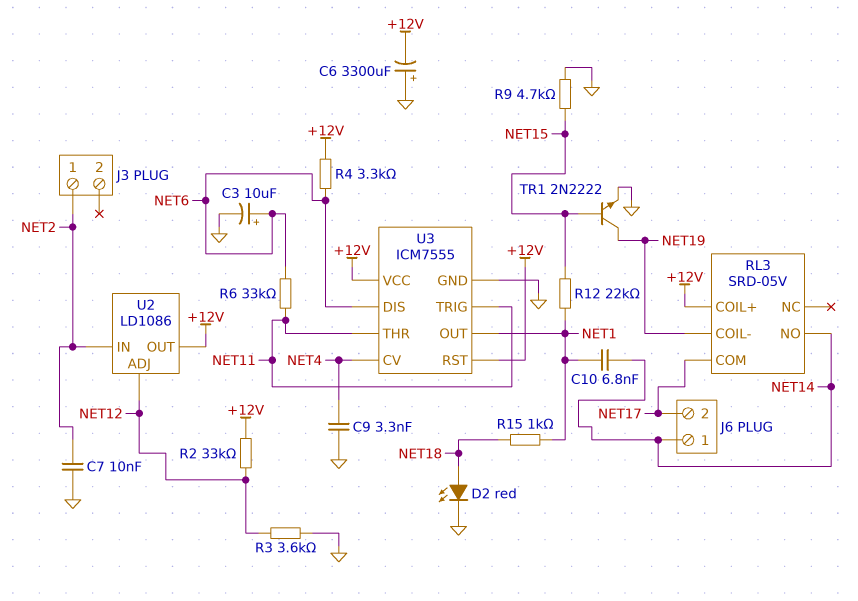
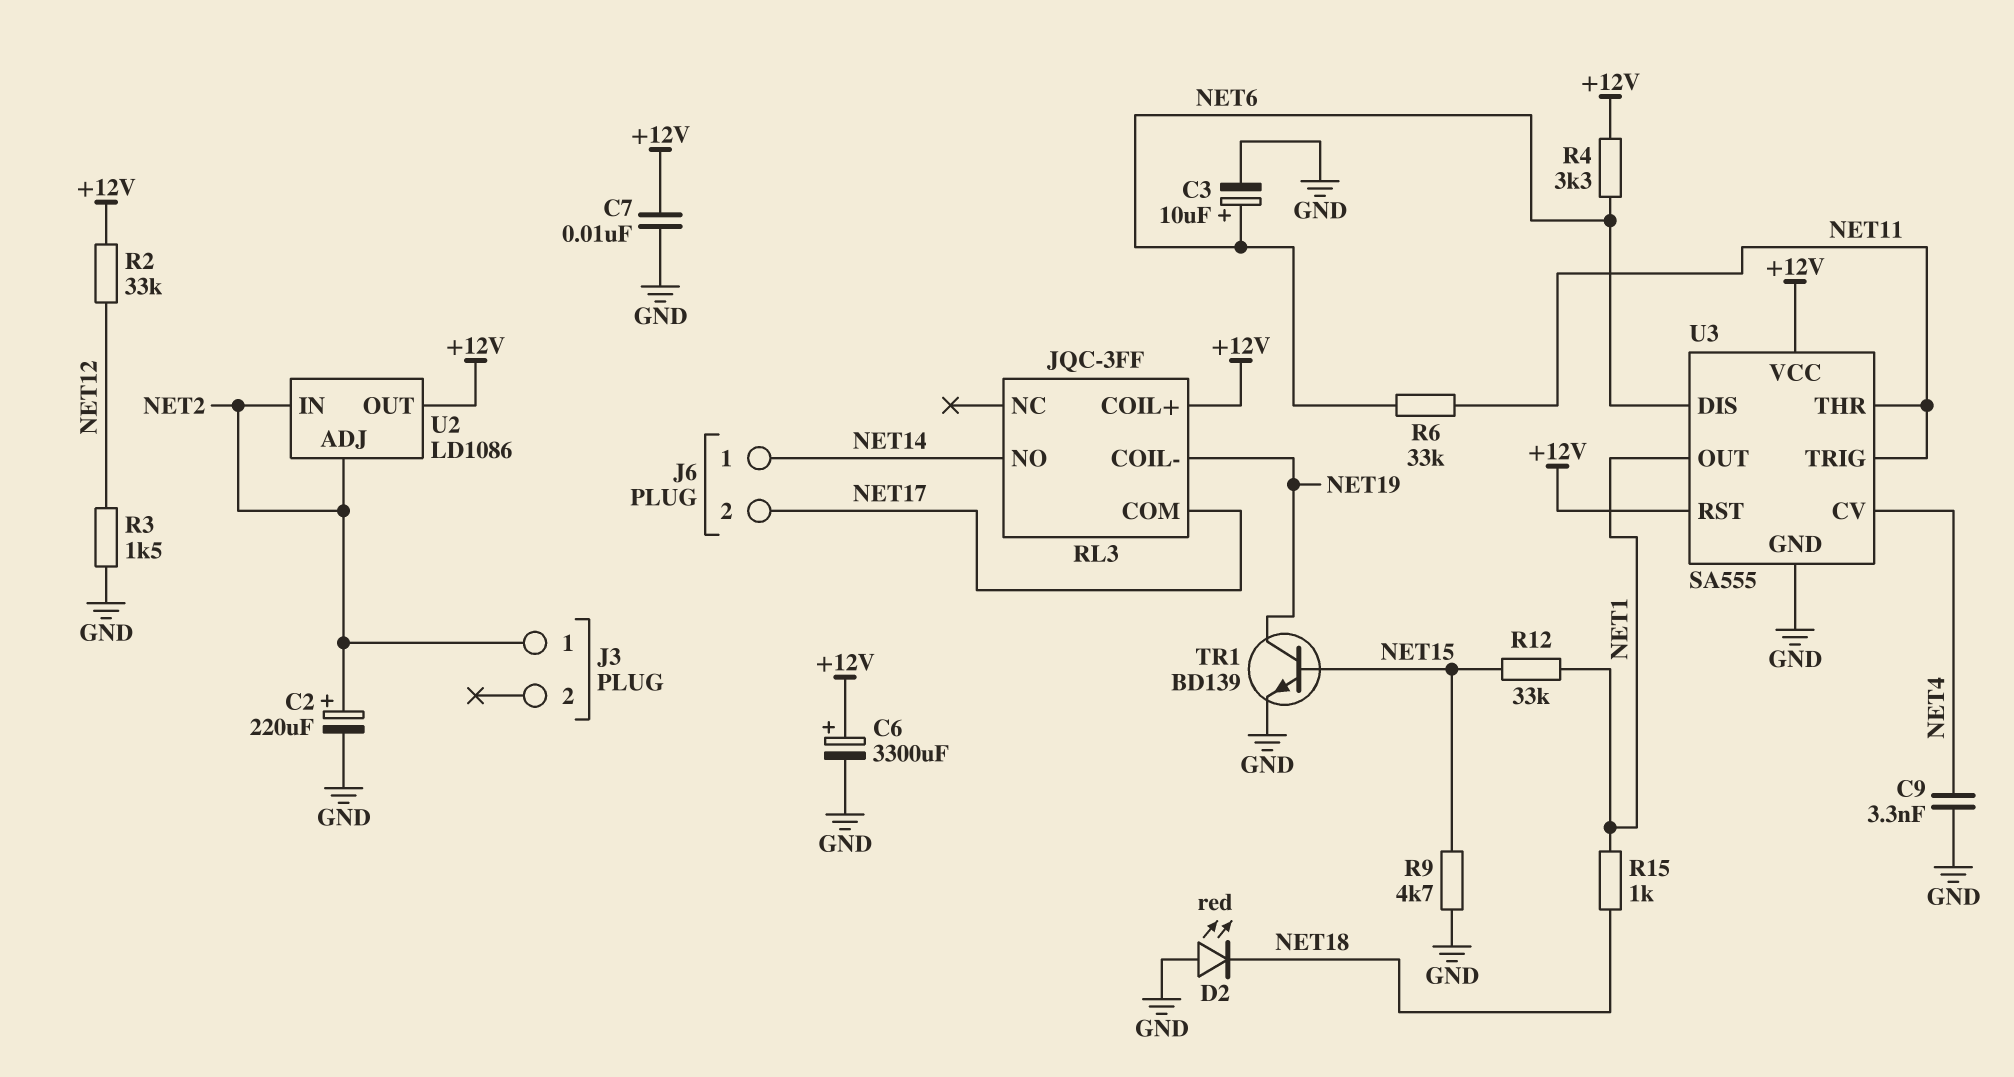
C2: none -> 220uF (plus NET2, minus GND)
C6: 3300uF (plus GND, minus +12V) -> 3300uF (plus +12V, minus GND)
C7: 10nF (GND, NET2) -> 10nF (+12V, GND)
C10: 6.8nF (NET1, NET14) -> none
D2: LED red (A NET18, K GND) -> LED red (A GND, K NET18)
R3: 3.6k (GND, NET12) -> 1.5k (GND, NET12)
R12: 22k (NET1, NET15) -> 33k (NET1, NET15)
RL3: SRD-05V -> JQC-3FF
TR1: NPN 2N2222 (B NET15, C NET19, E GND) -> NPN BD139 (B NET15, C NET19, E GND)
U2 pin ADJ: NET12 -> NET2
U3: ICM7555 -> SA555

